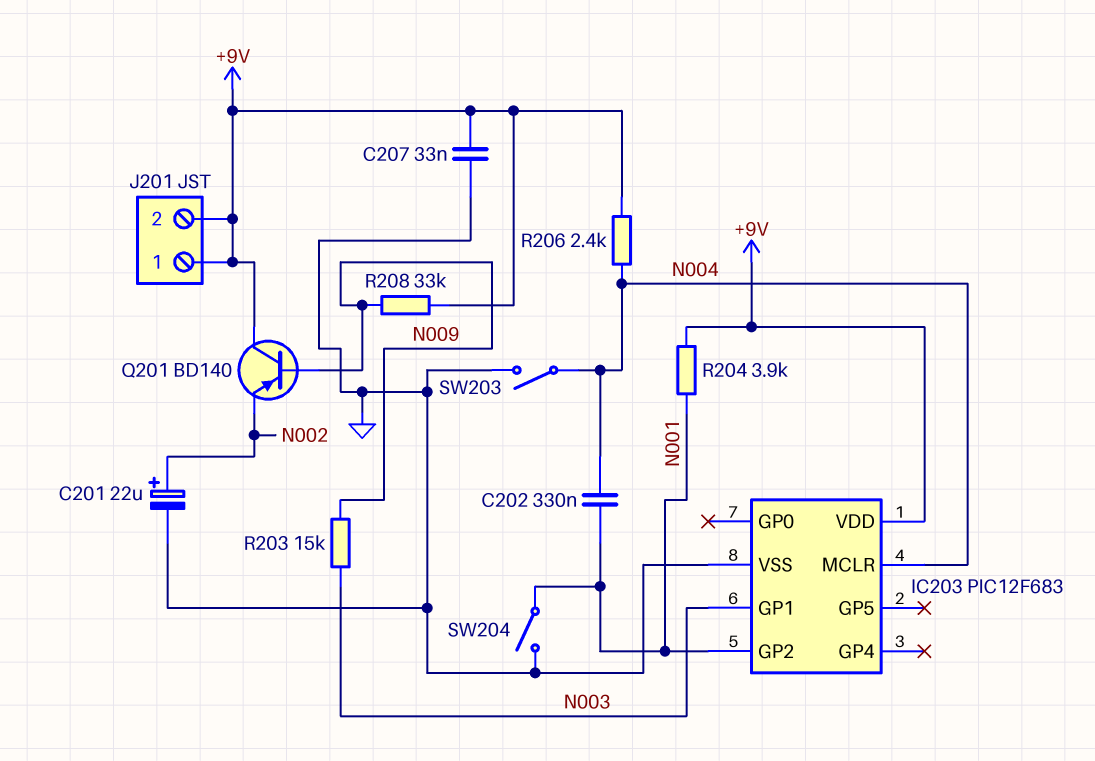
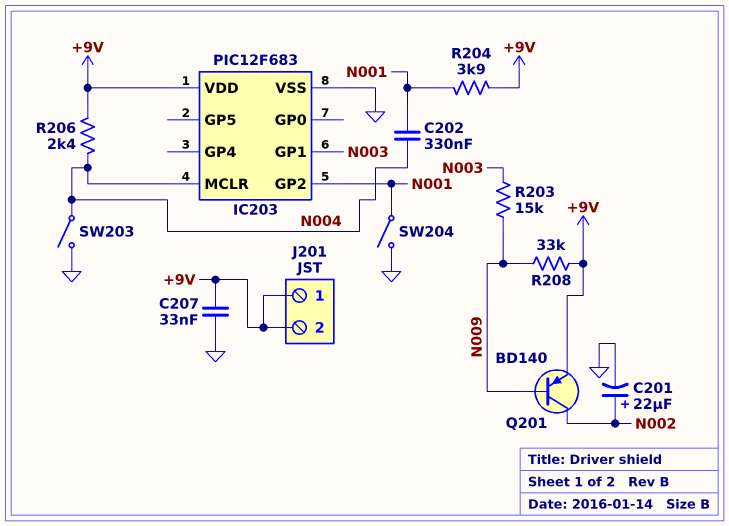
Q201: PNP BD140 (B N009, C +9V, E N002) -> PNP BD140 (B N009, C N002, E +9V)

